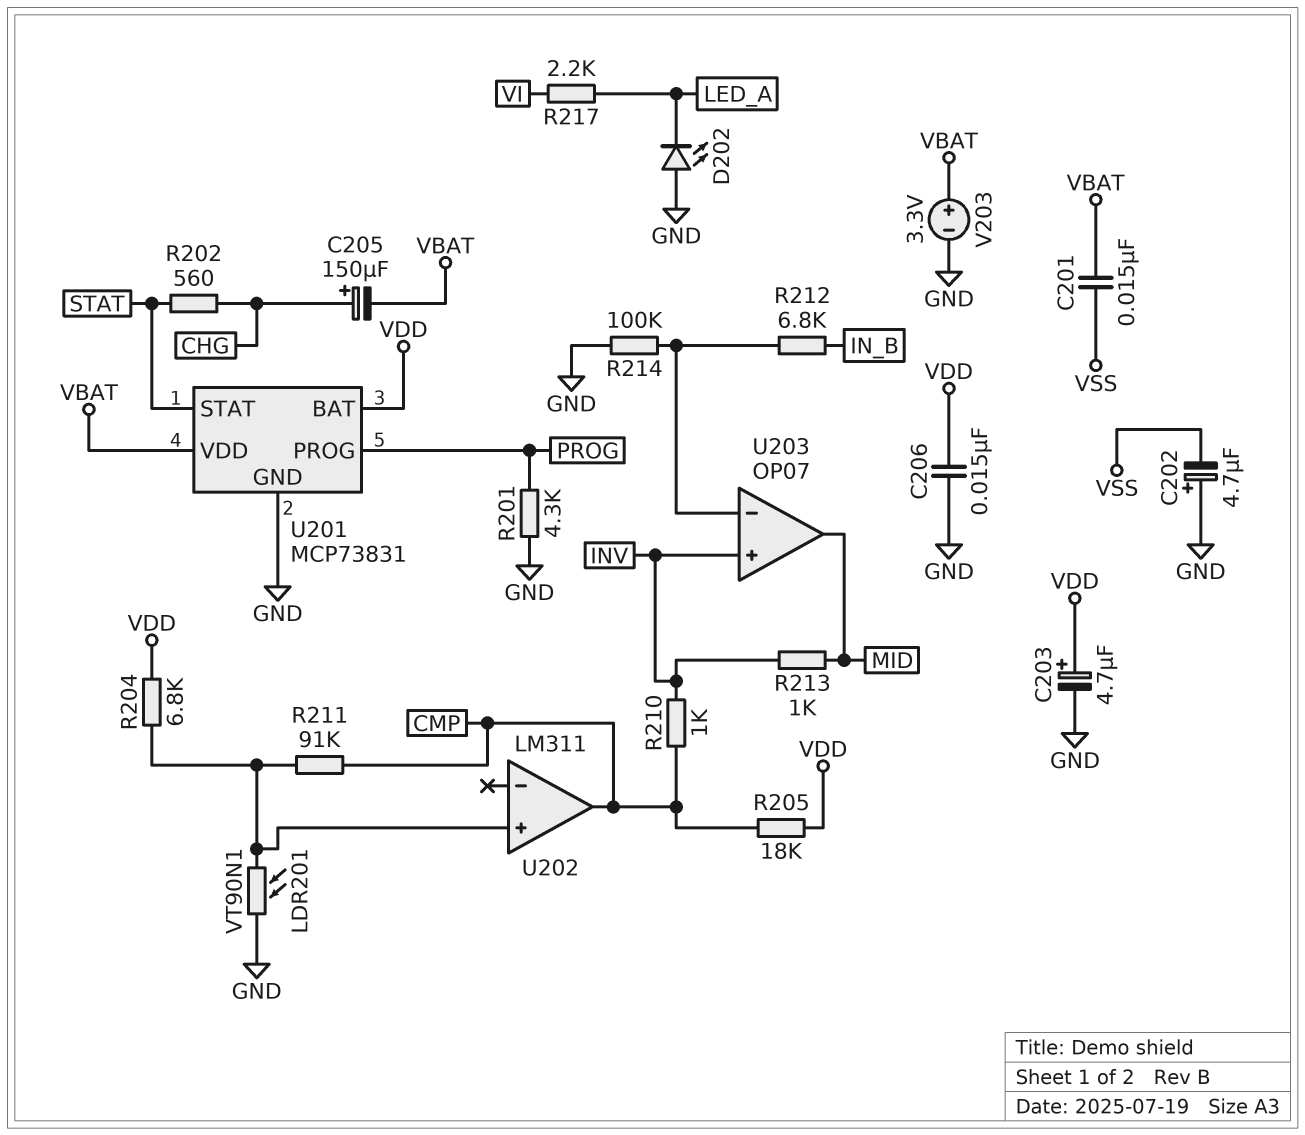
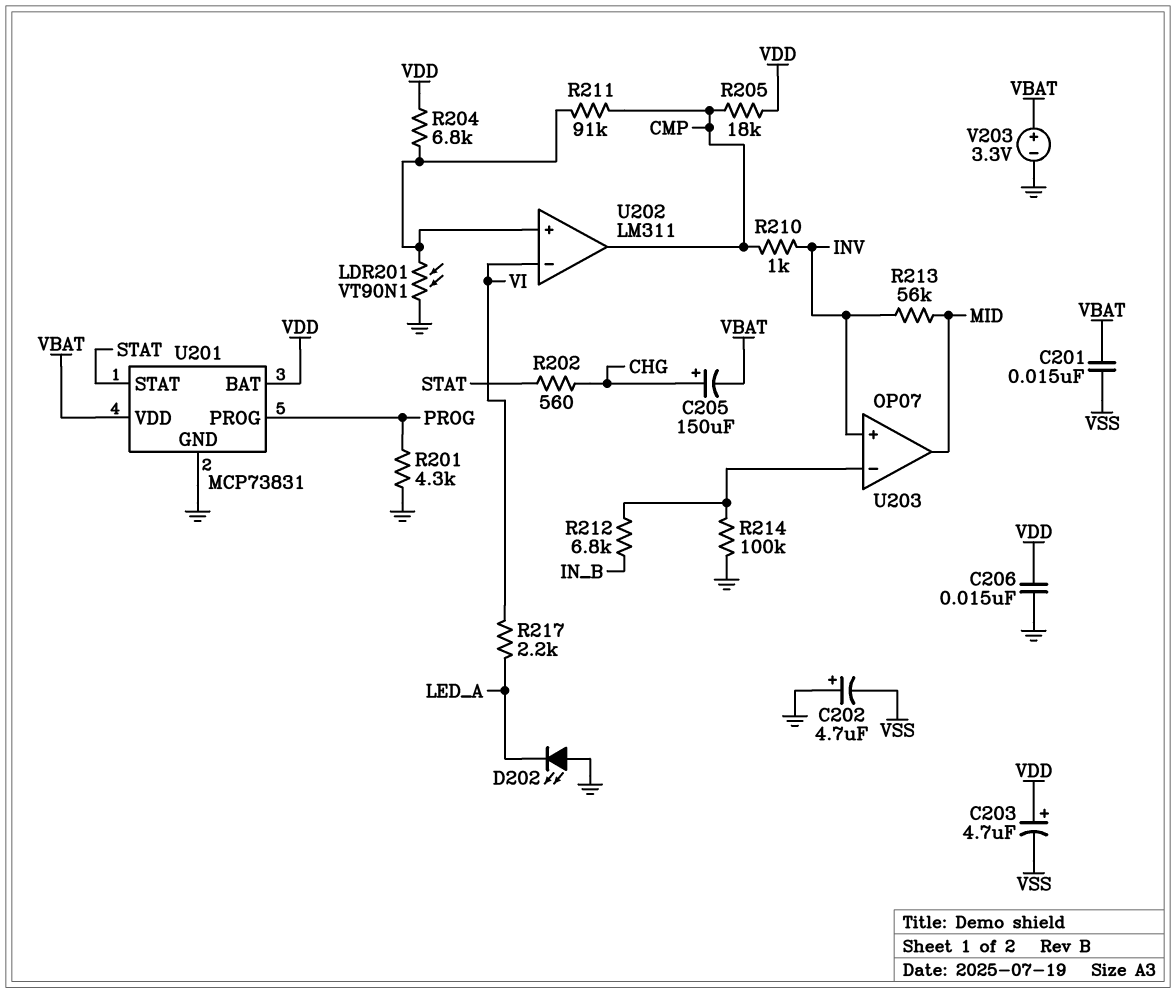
C203: 4.7uF (plus VDD, minus GND) -> 4.7uF (plus VDD, minus VSS)
R213: 1k (INV, MID) -> 56k (INV, MID)
U202 pin in-: none -> VI

